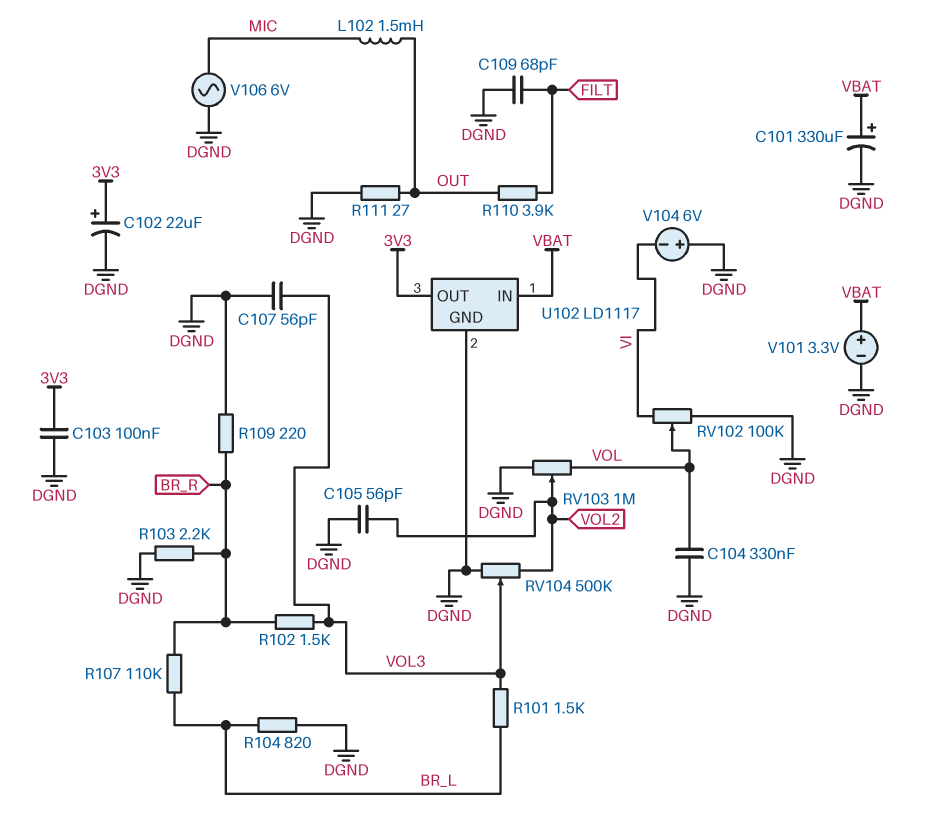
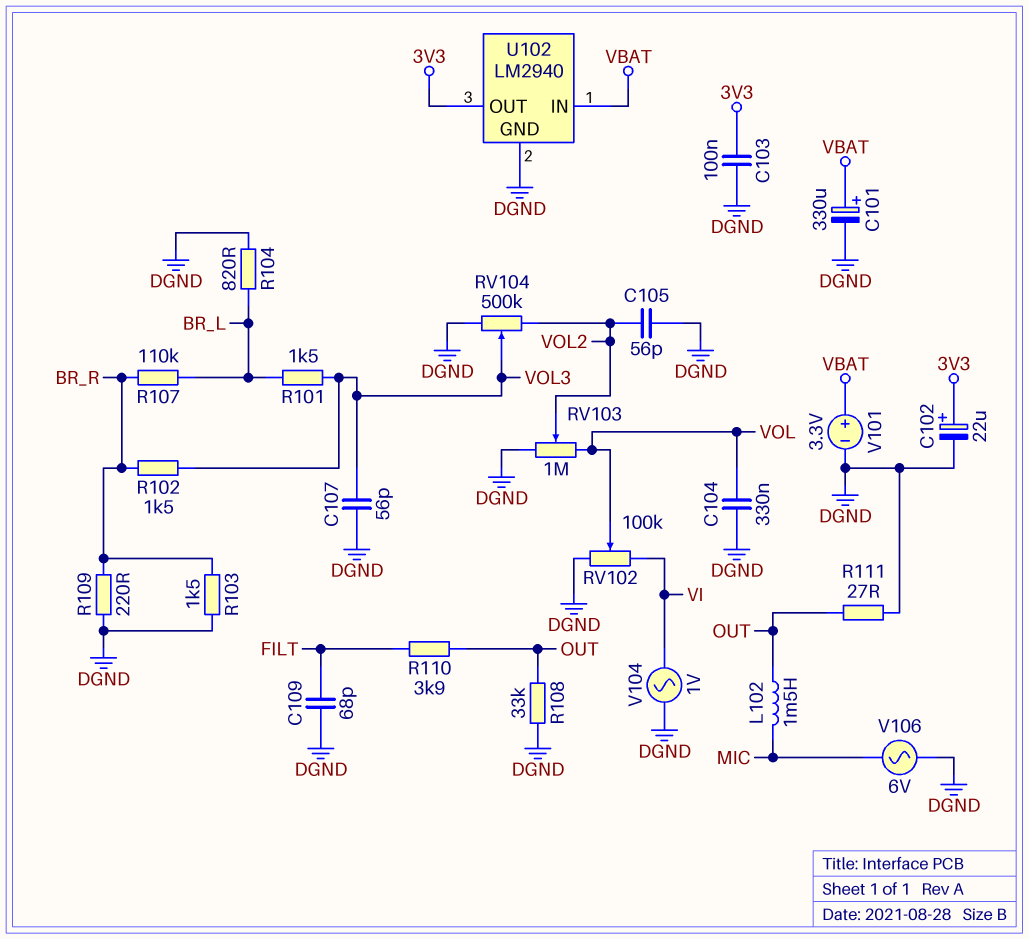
R103: 2.2k (BR_R, DGND) -> 1.5k (BR_R, DGND)
R108: none -> 33k (DGND, OUT)
U102: LD1117 -> LM2940
V104: 6V (plus DGND, minus VI) -> AC 1V (DGND, VI)

